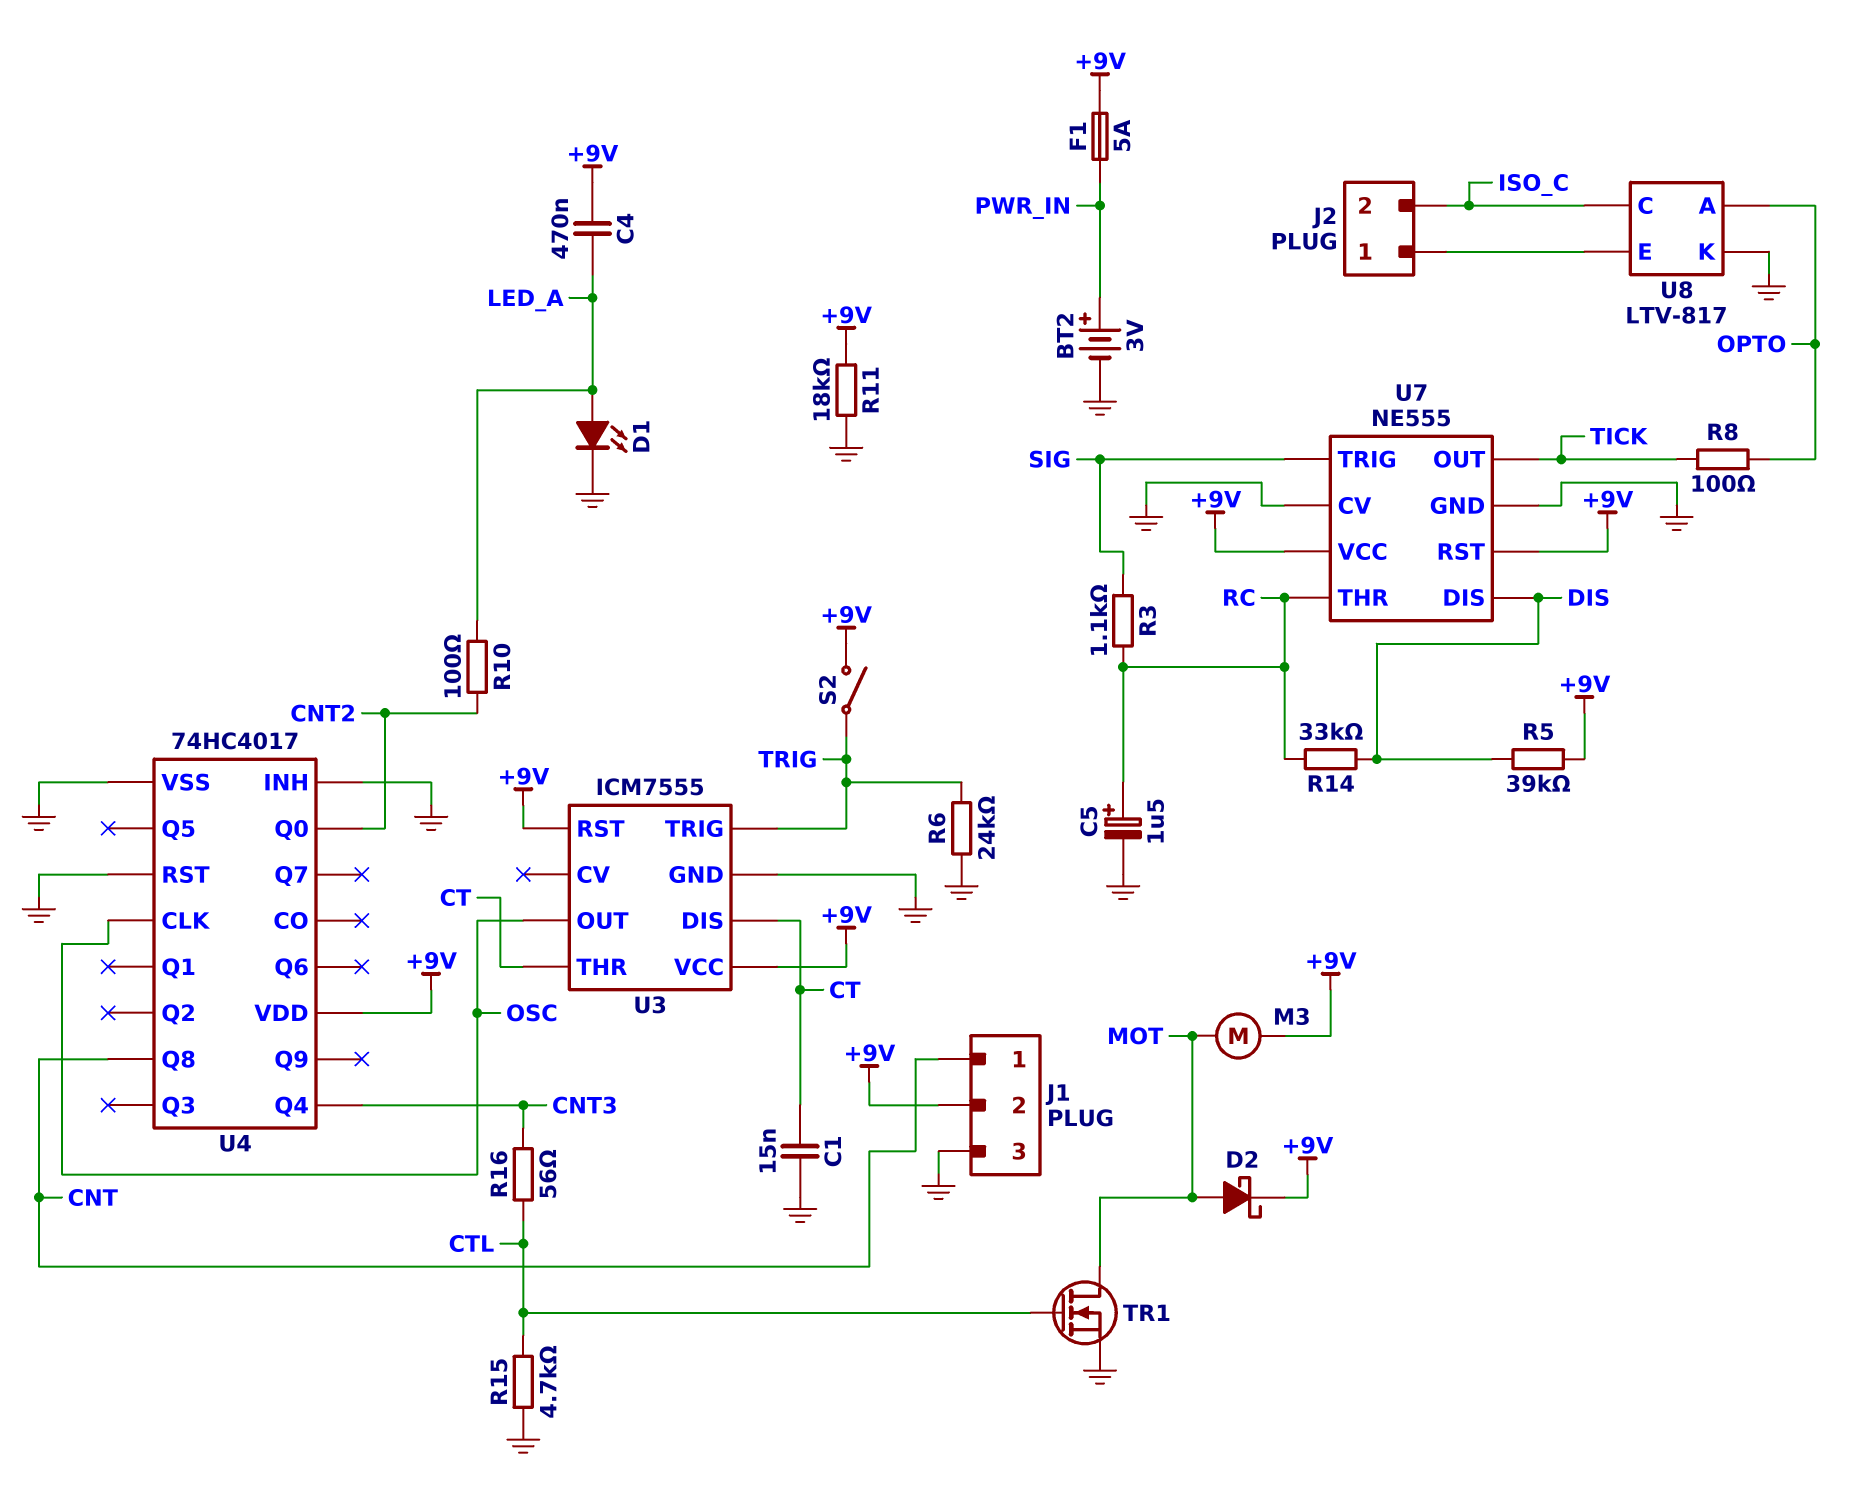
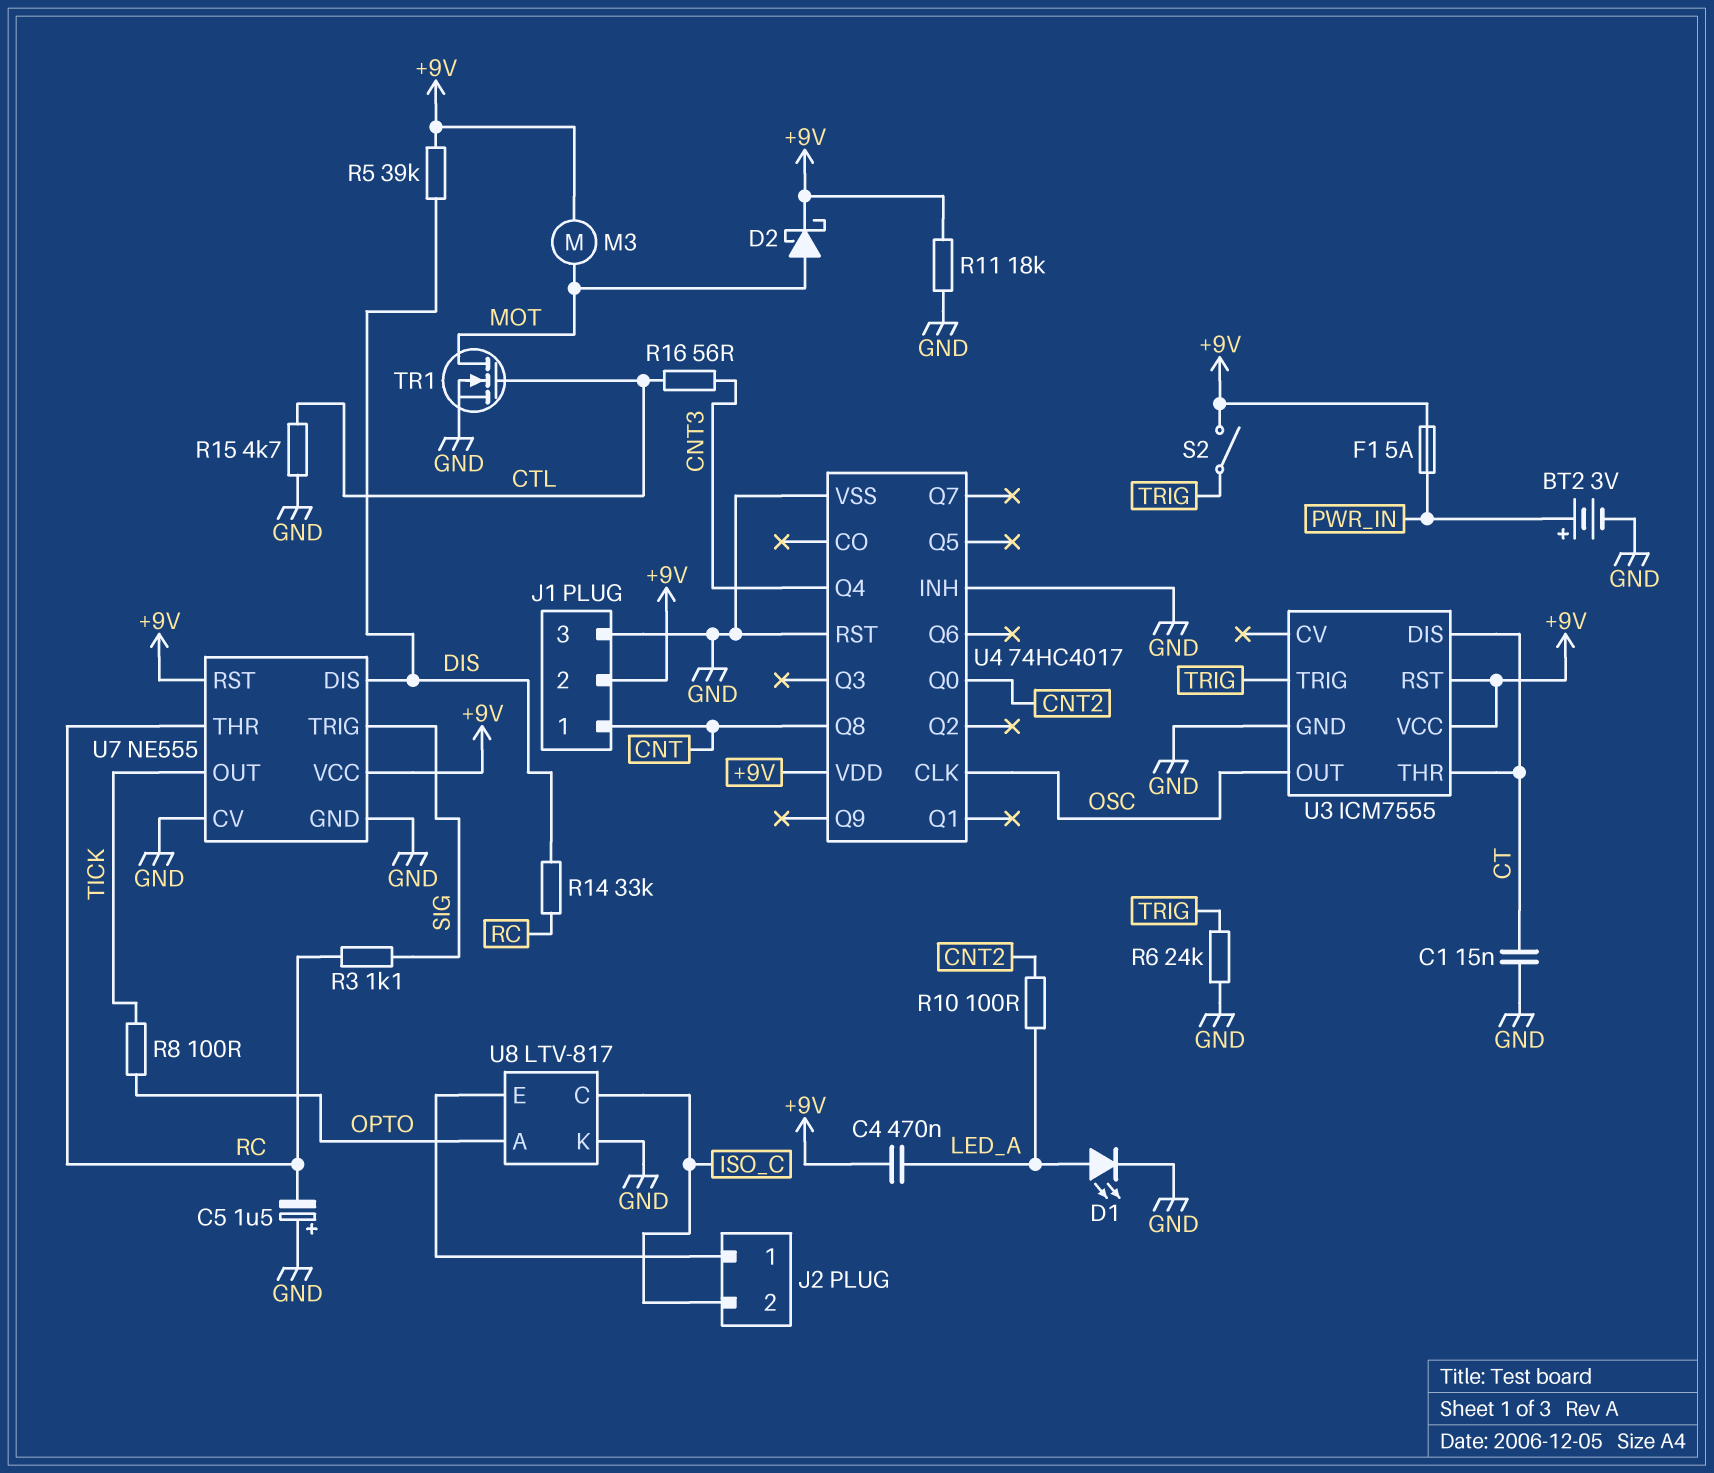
C5: 1.5uF (plus RC, minus GND) -> 1.5uF (plus GND, minus RC)

